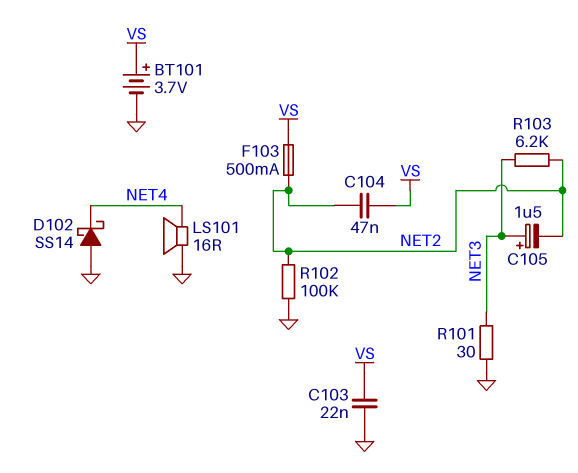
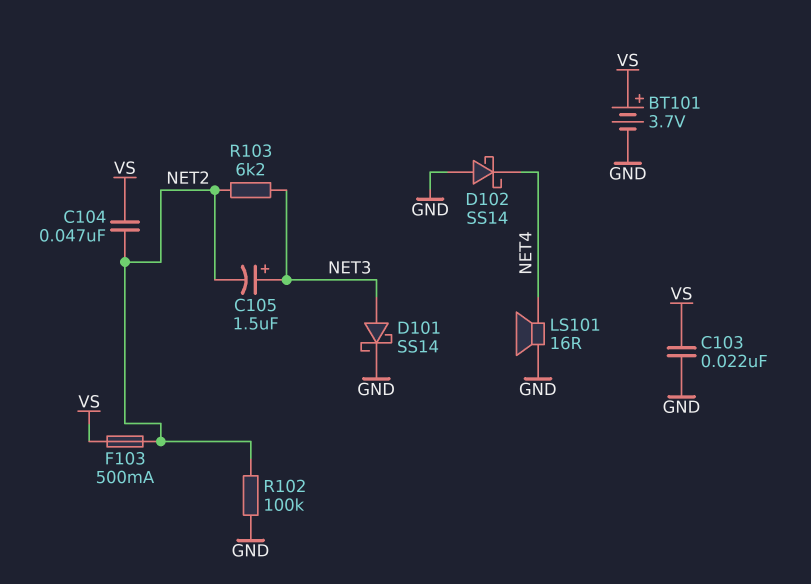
D101: none -> schottky SS14 (A NET3, K GND)
R101: 30 (GND, NET3) -> none

